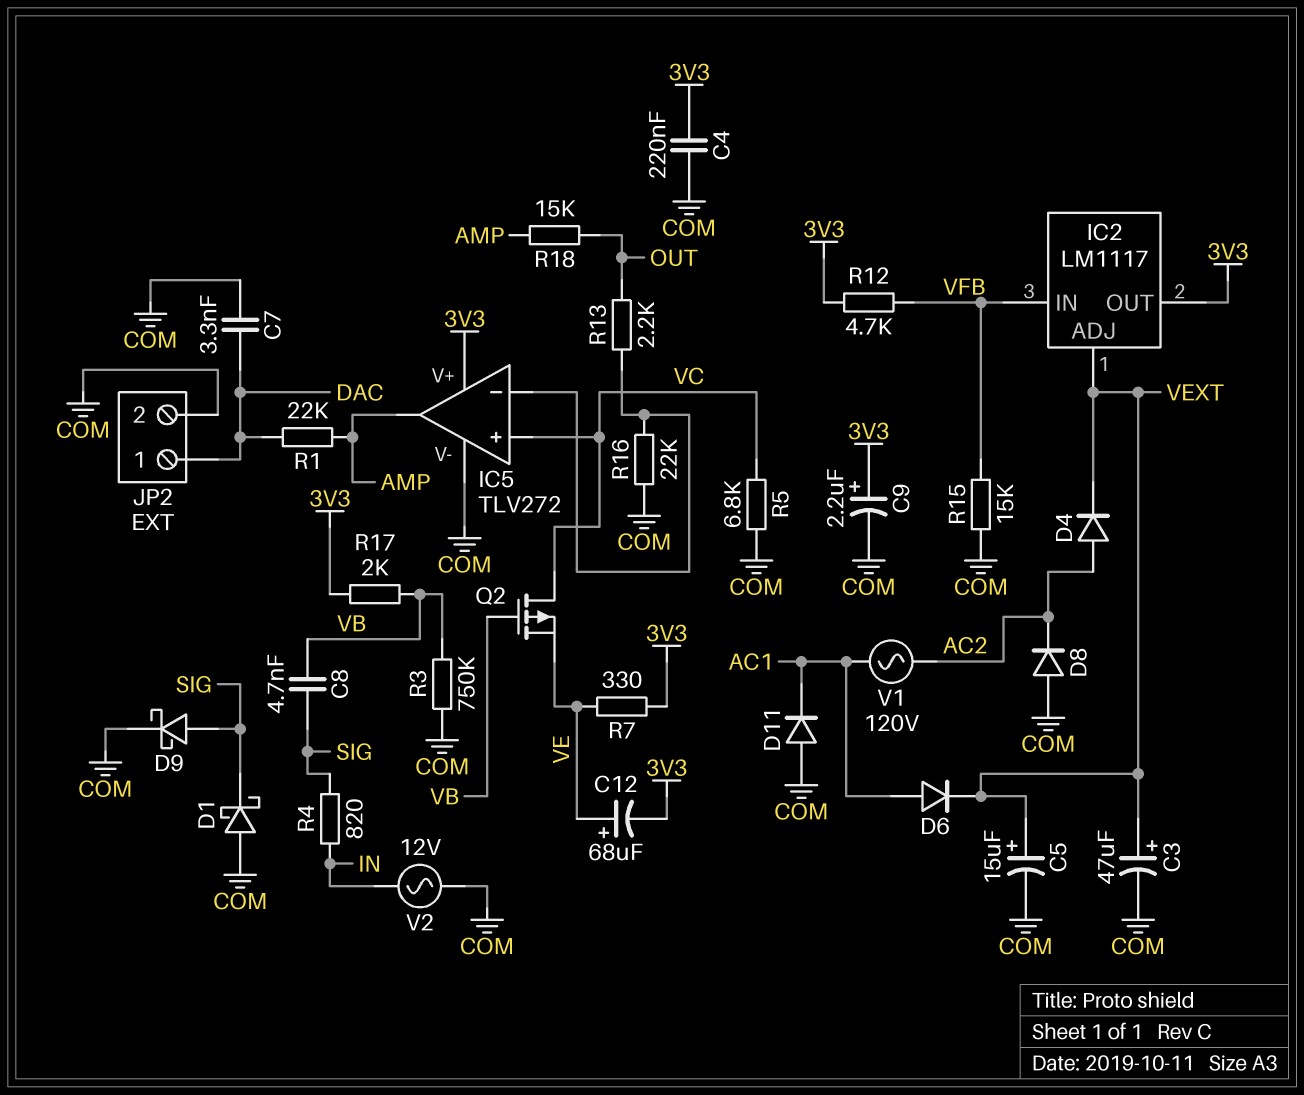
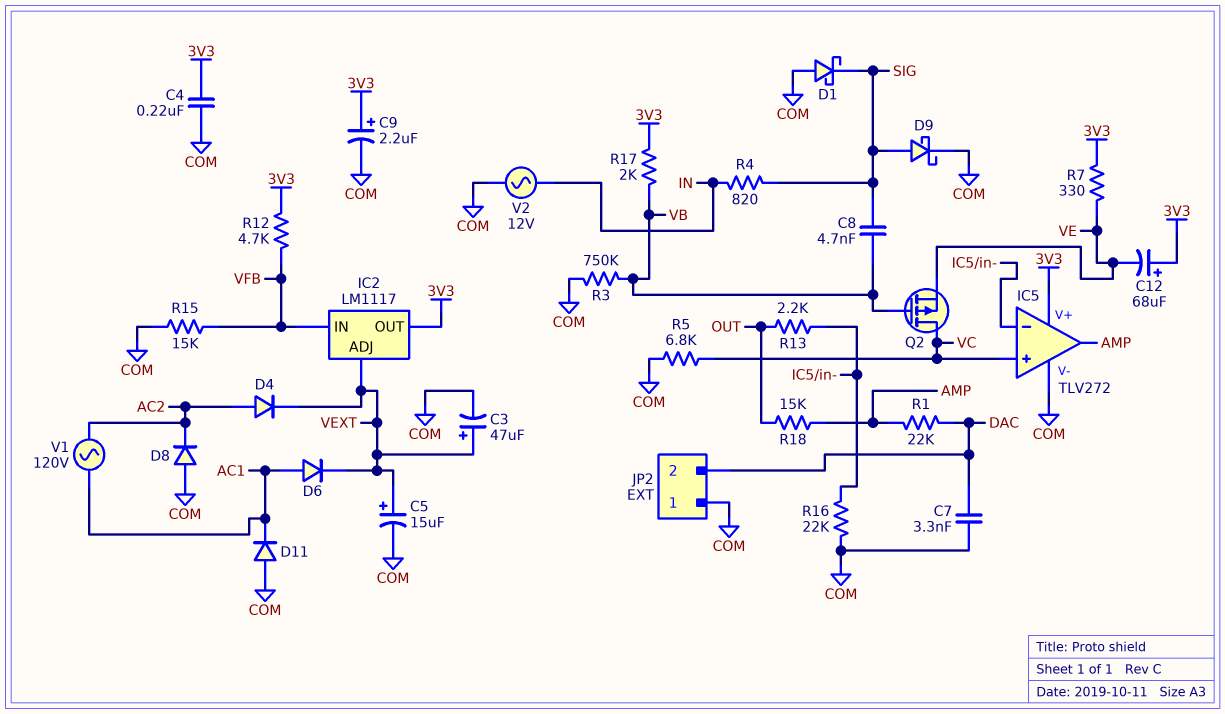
C12: 68uF (plus VE, minus 3V3) -> 68uF (plus 3V3, minus VE)
JP2 pin 1: DAC -> COM
JP2 pin 2: COM -> DAC

